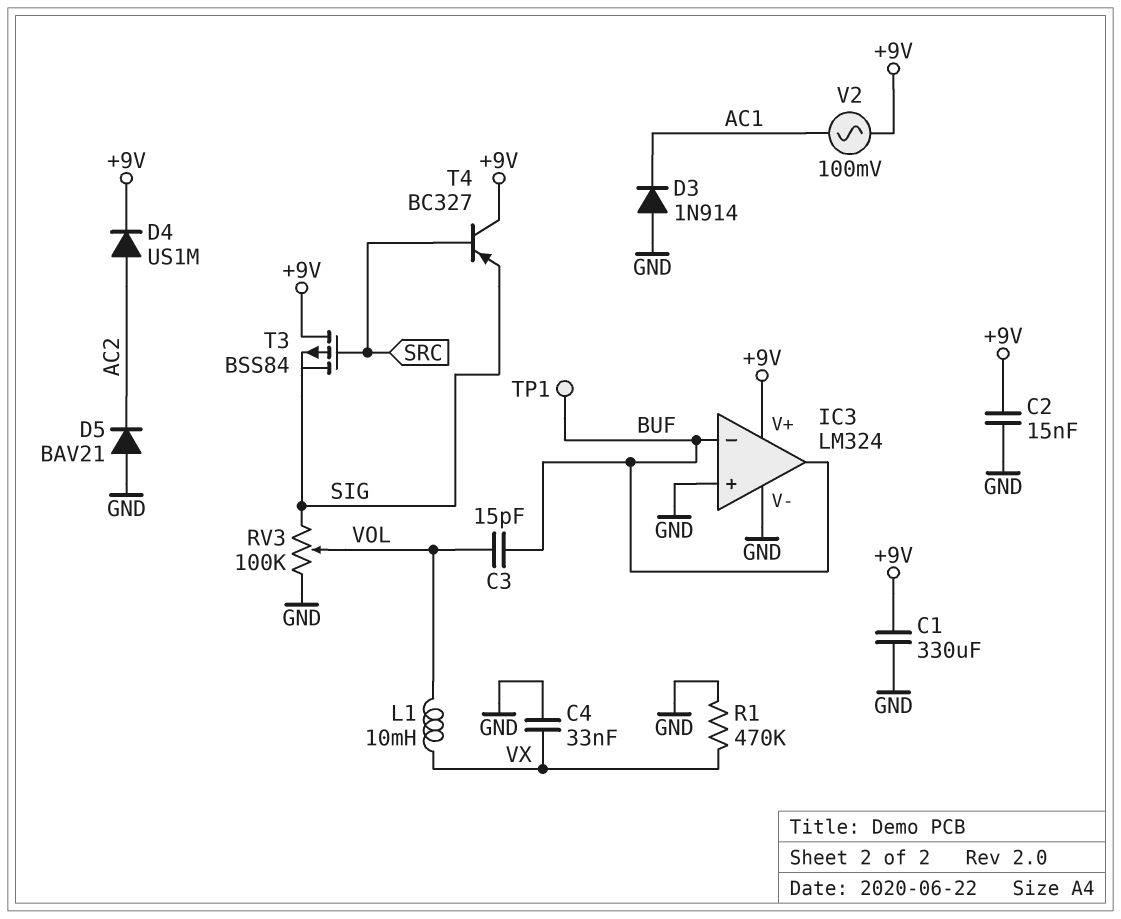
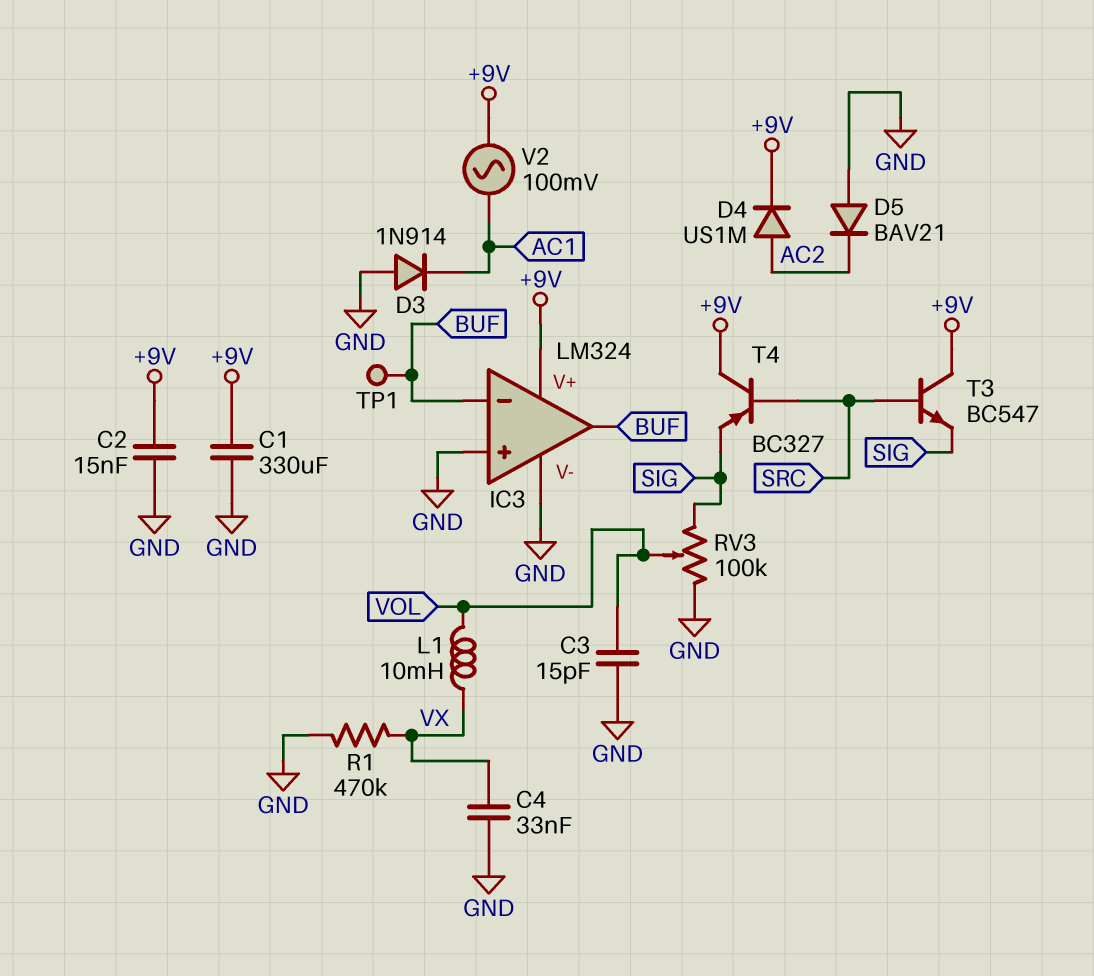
C3: 15pF (BUF, VOL) -> 15pF (GND, VOL)
T3: PMOS BSS84 (G SRC, D +9V, S SIG) -> NPN BC547 (B SRC, C +9V, E SIG)

